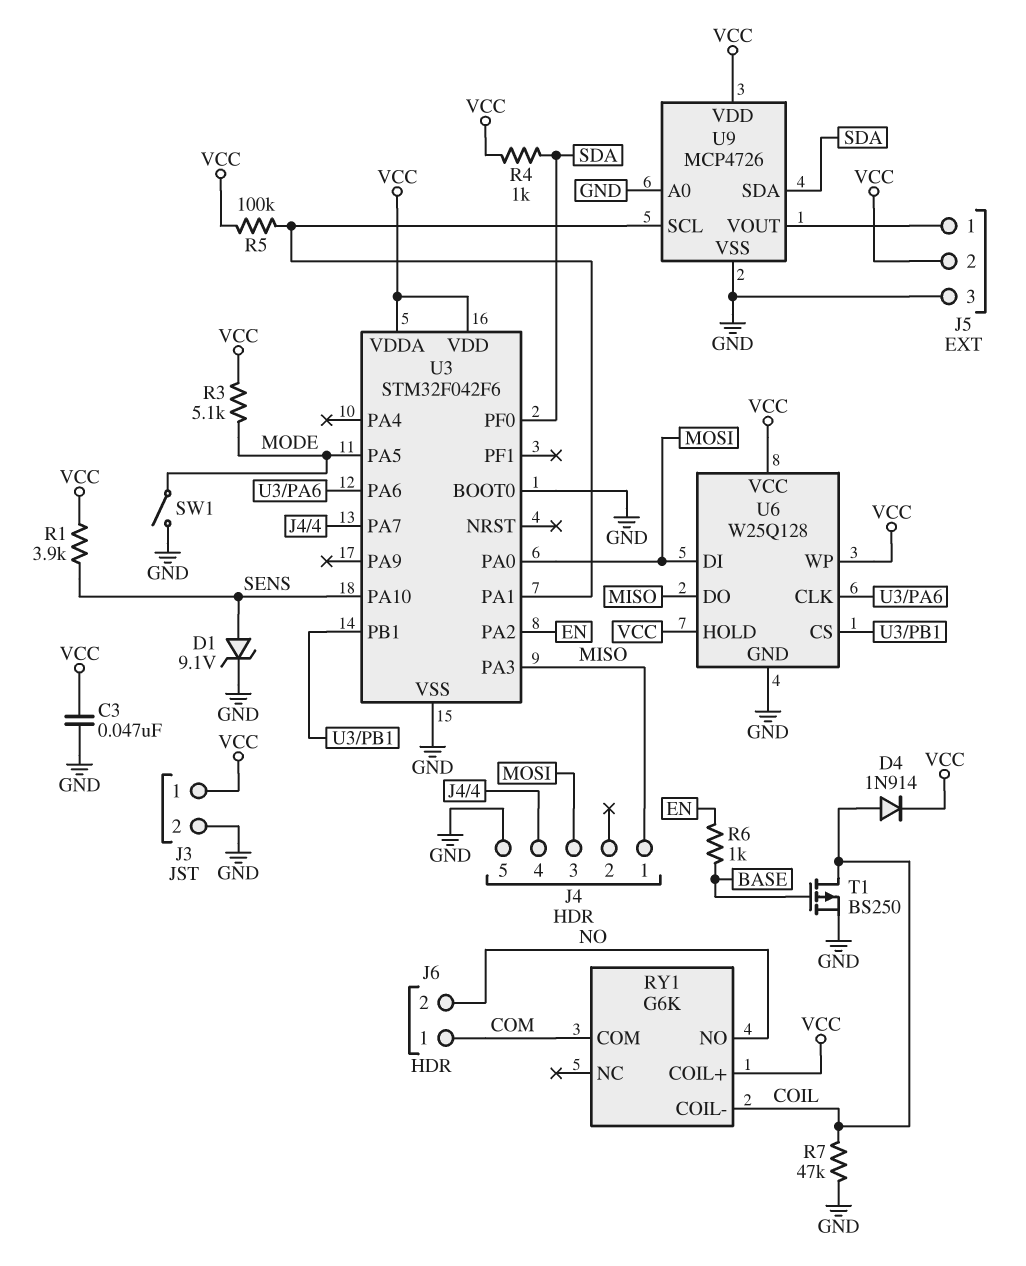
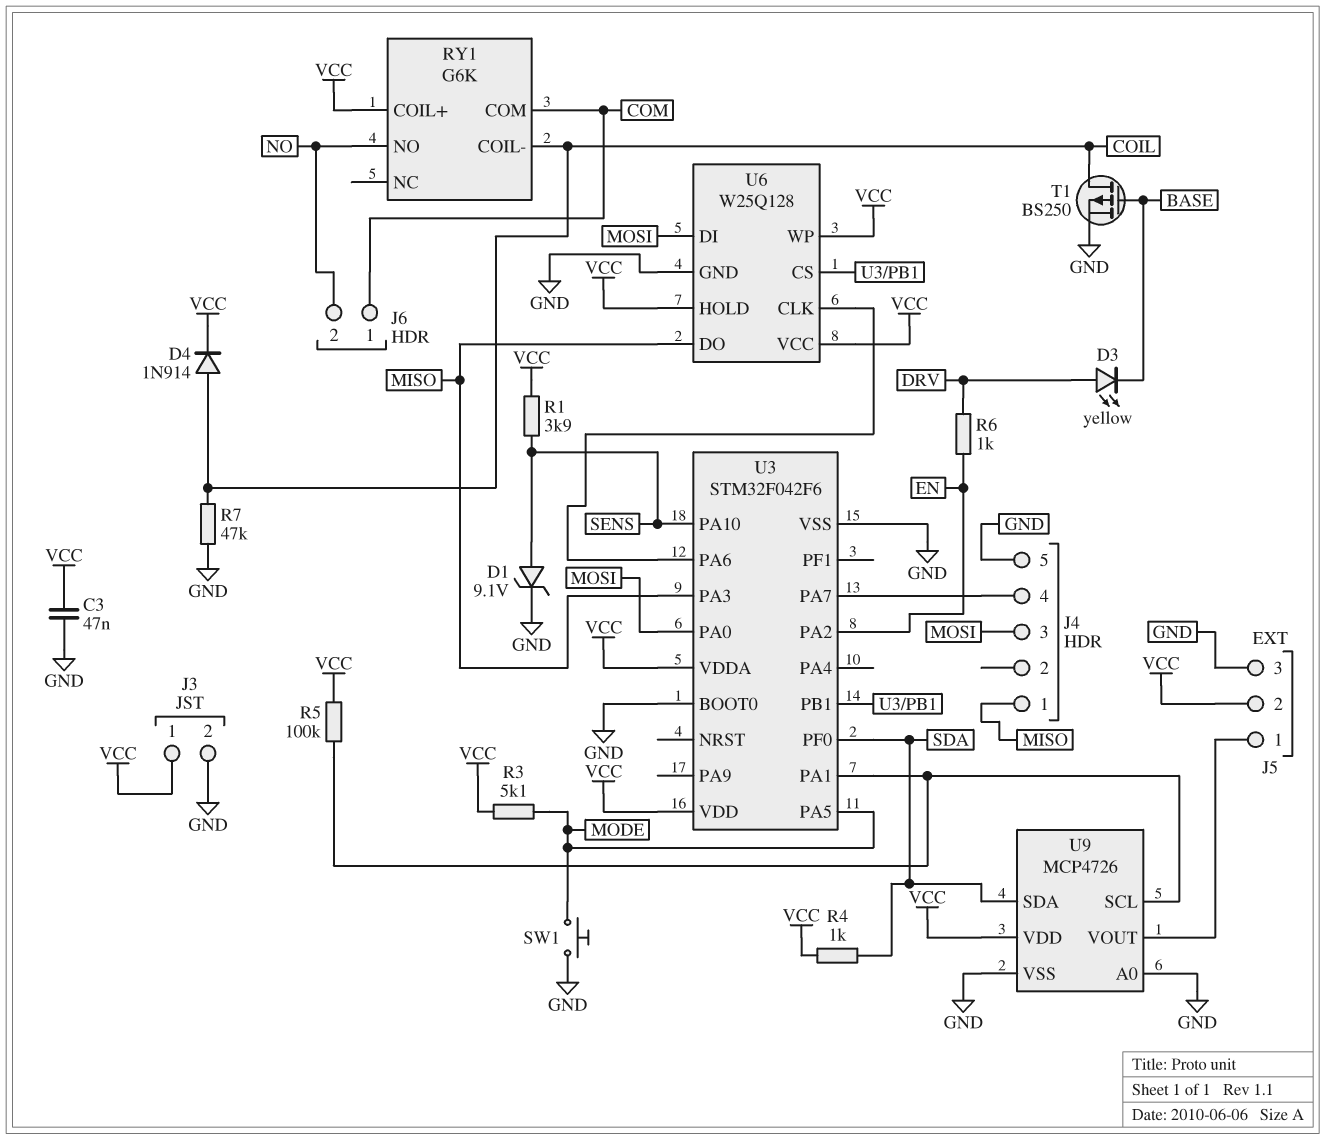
D3: none -> LED yellow (A DRV, K BASE)
R6: 1k (BASE, EN) -> 1k (DRV, EN)
SW1: switch (GND, MODE) -> button (GND, MODE)

